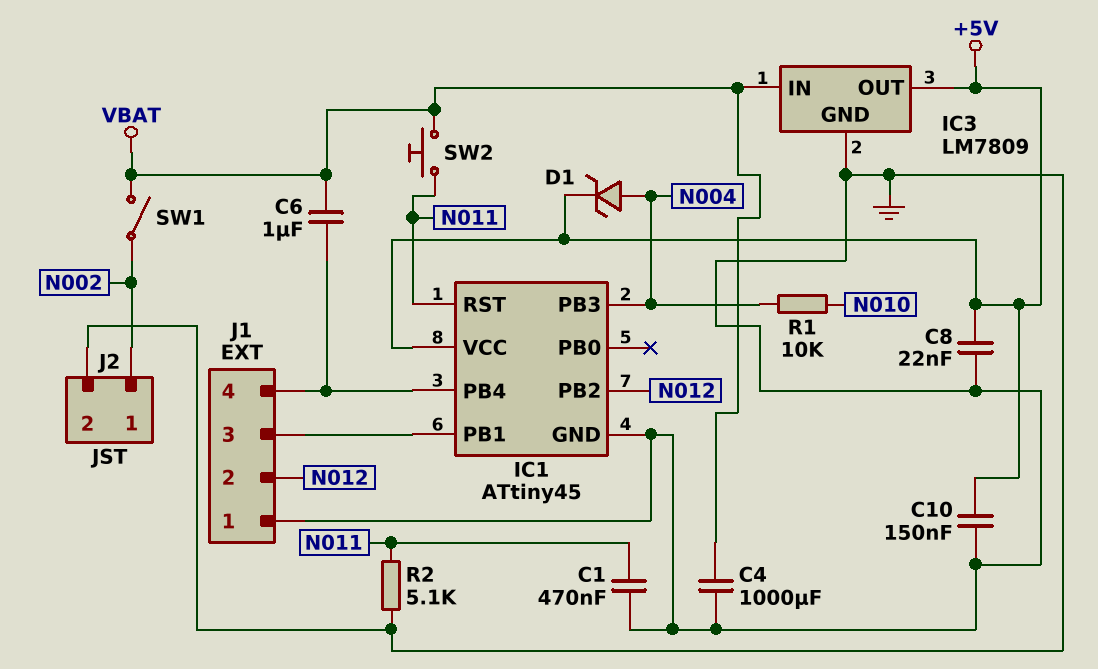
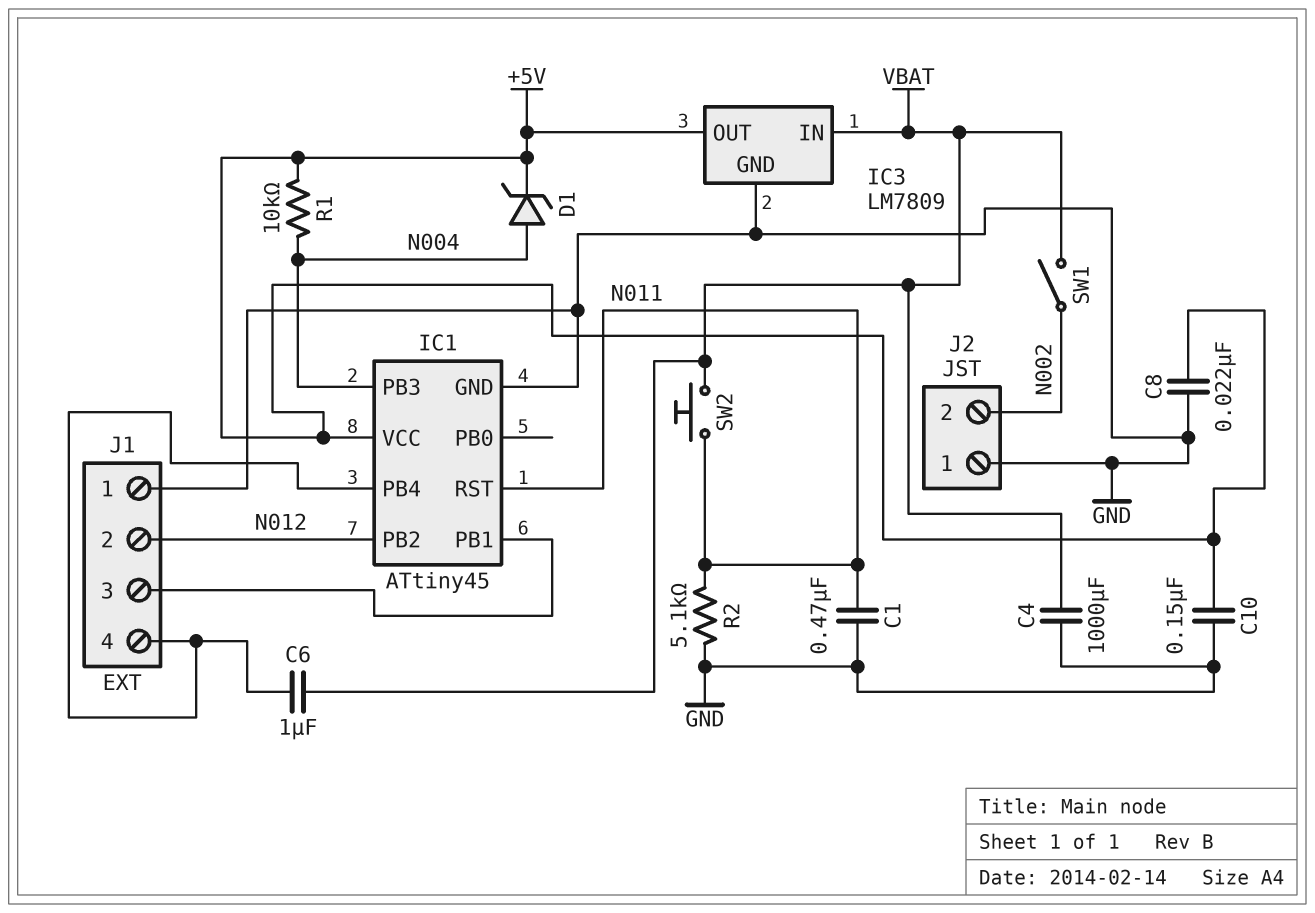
J2 pin 1: N002 -> GND
J2 pin 2: GND -> N002
R1: 10k (N004, N010) -> 10k (+5V, N004)

